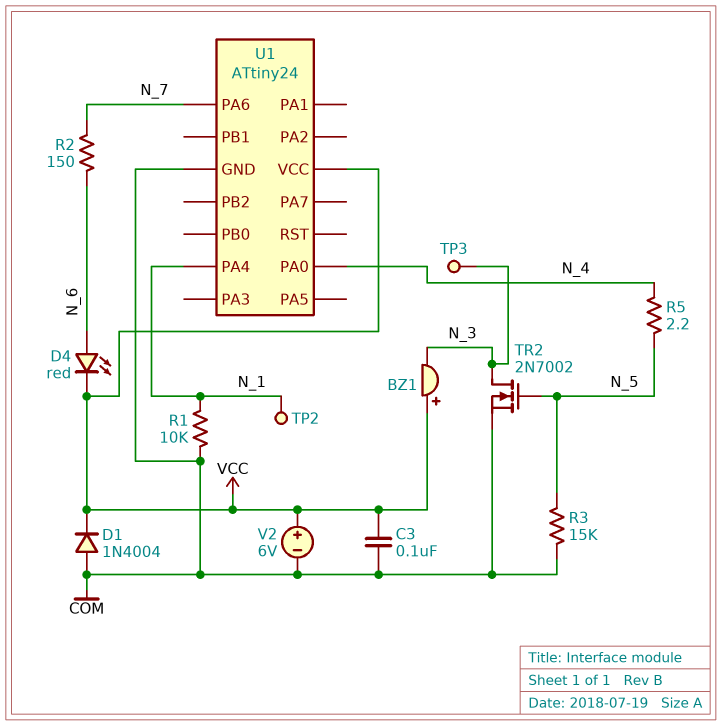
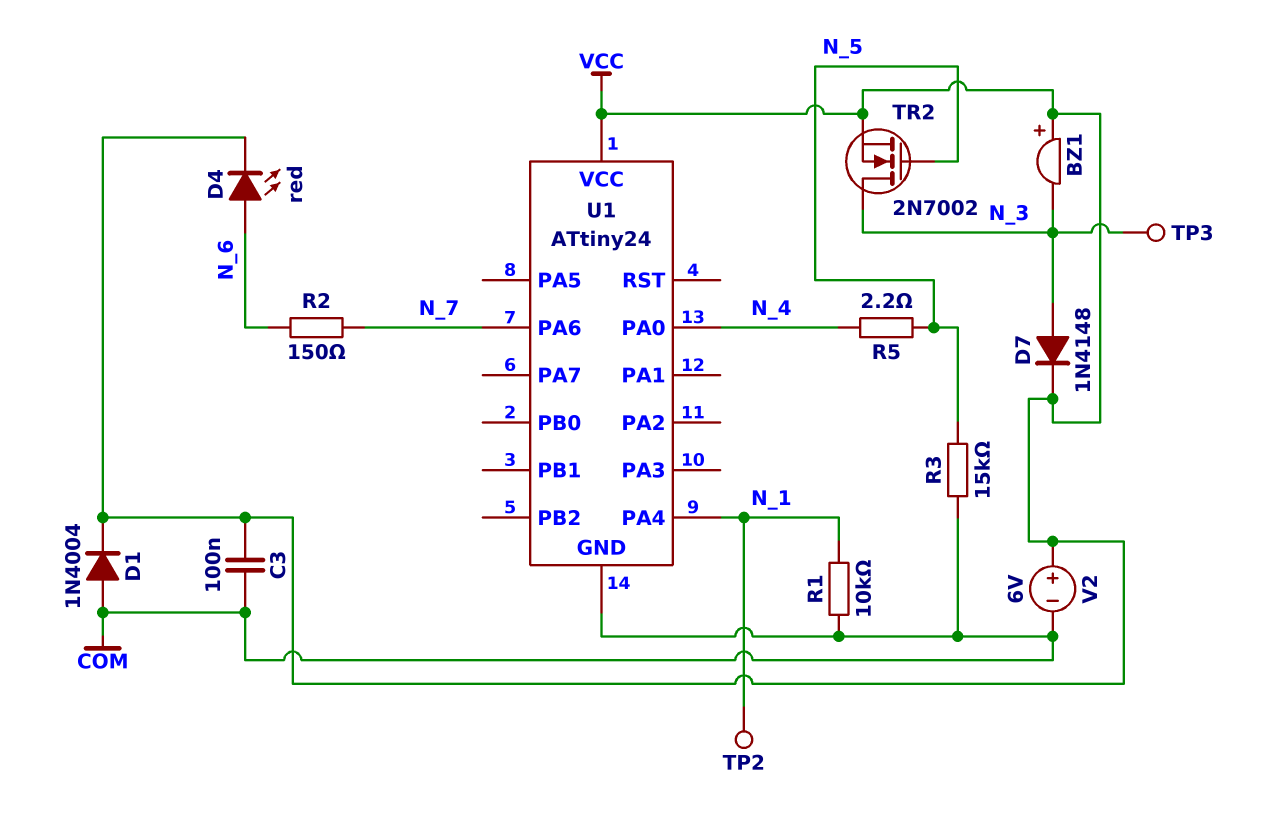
D7: none -> diode 1N4148 (A N_3, K VCC)
TR2: NMOS 2N7002 (G N_5, D N_3, S COM) -> NMOS 2N7002 (G N_5, D N_3, S VCC)

